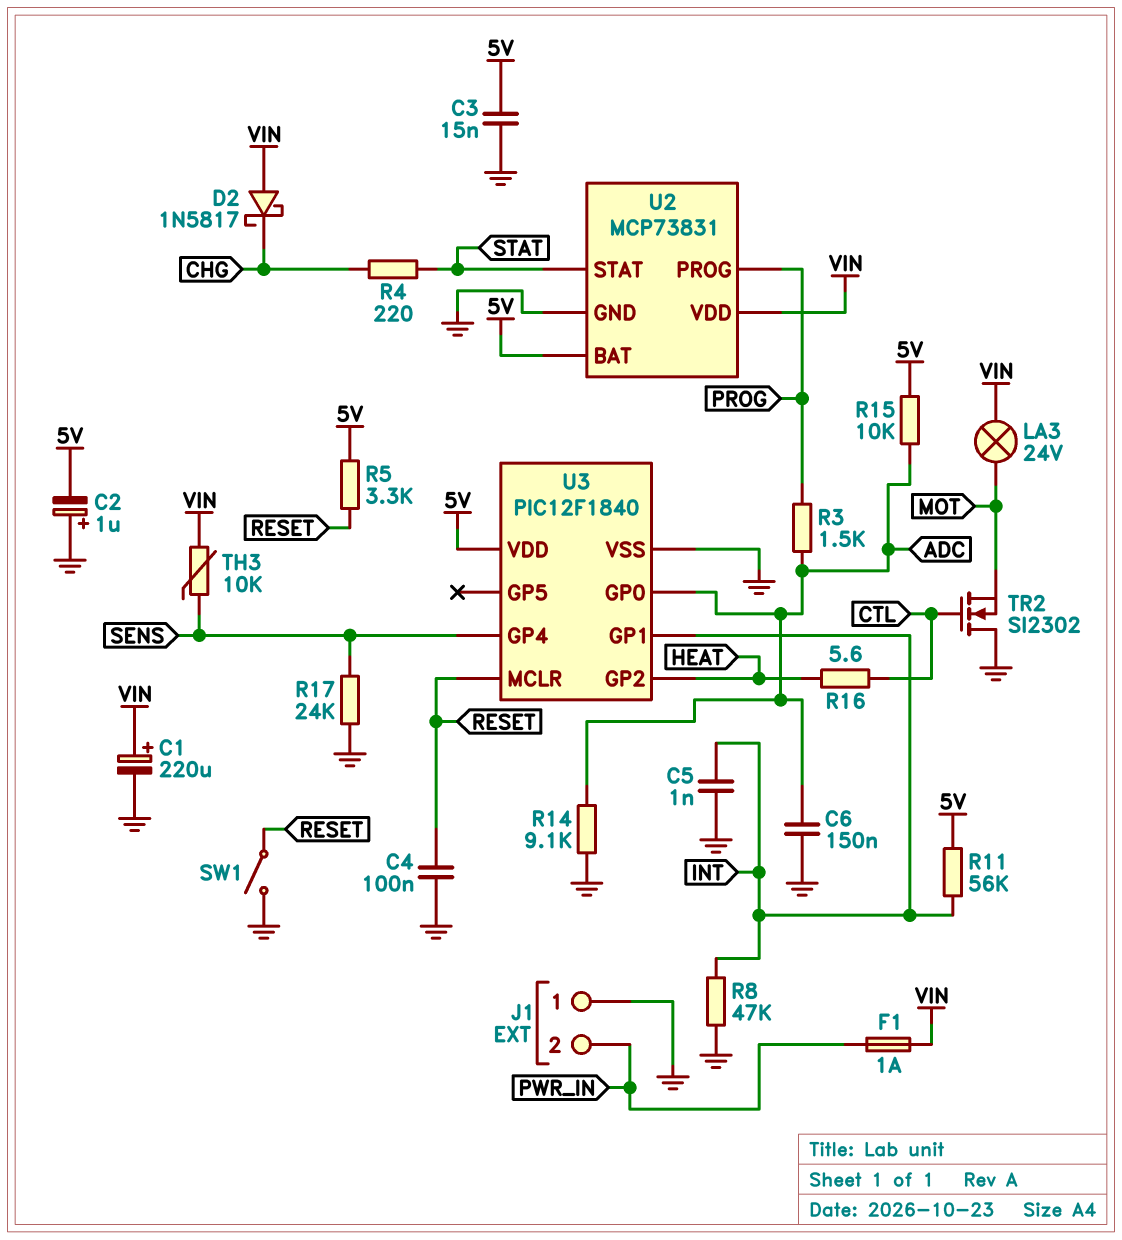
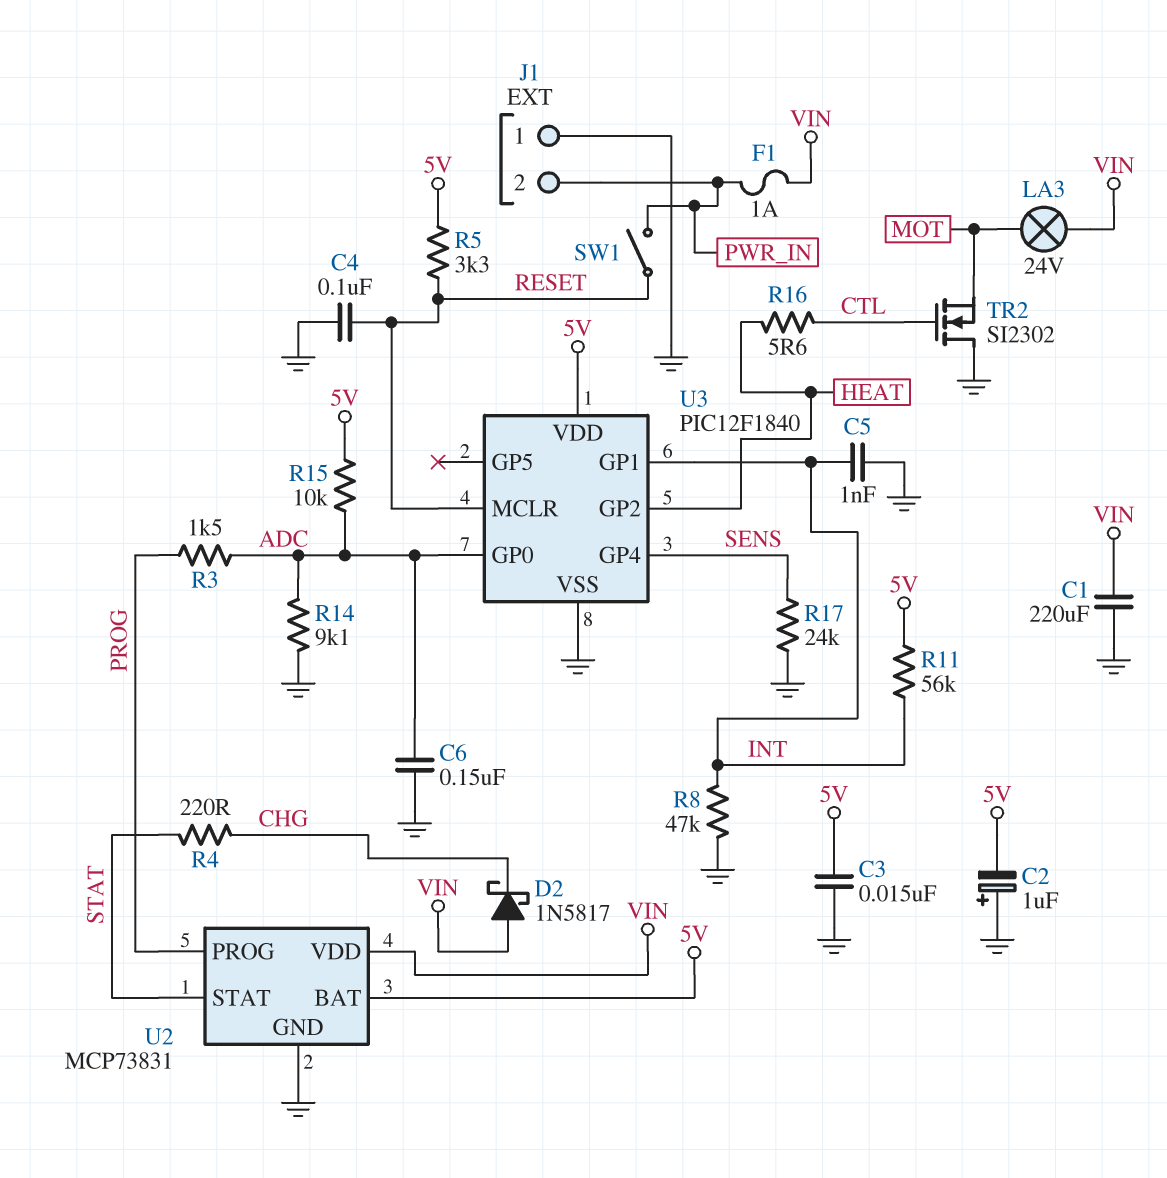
C1: 220uF (plus VIN, minus GND) -> 220uF (GND, VIN)
SW1: switch (GND, RESET) -> switch (PWR_IN, RESET)
TH3: 10k (SENS, VIN) -> none

